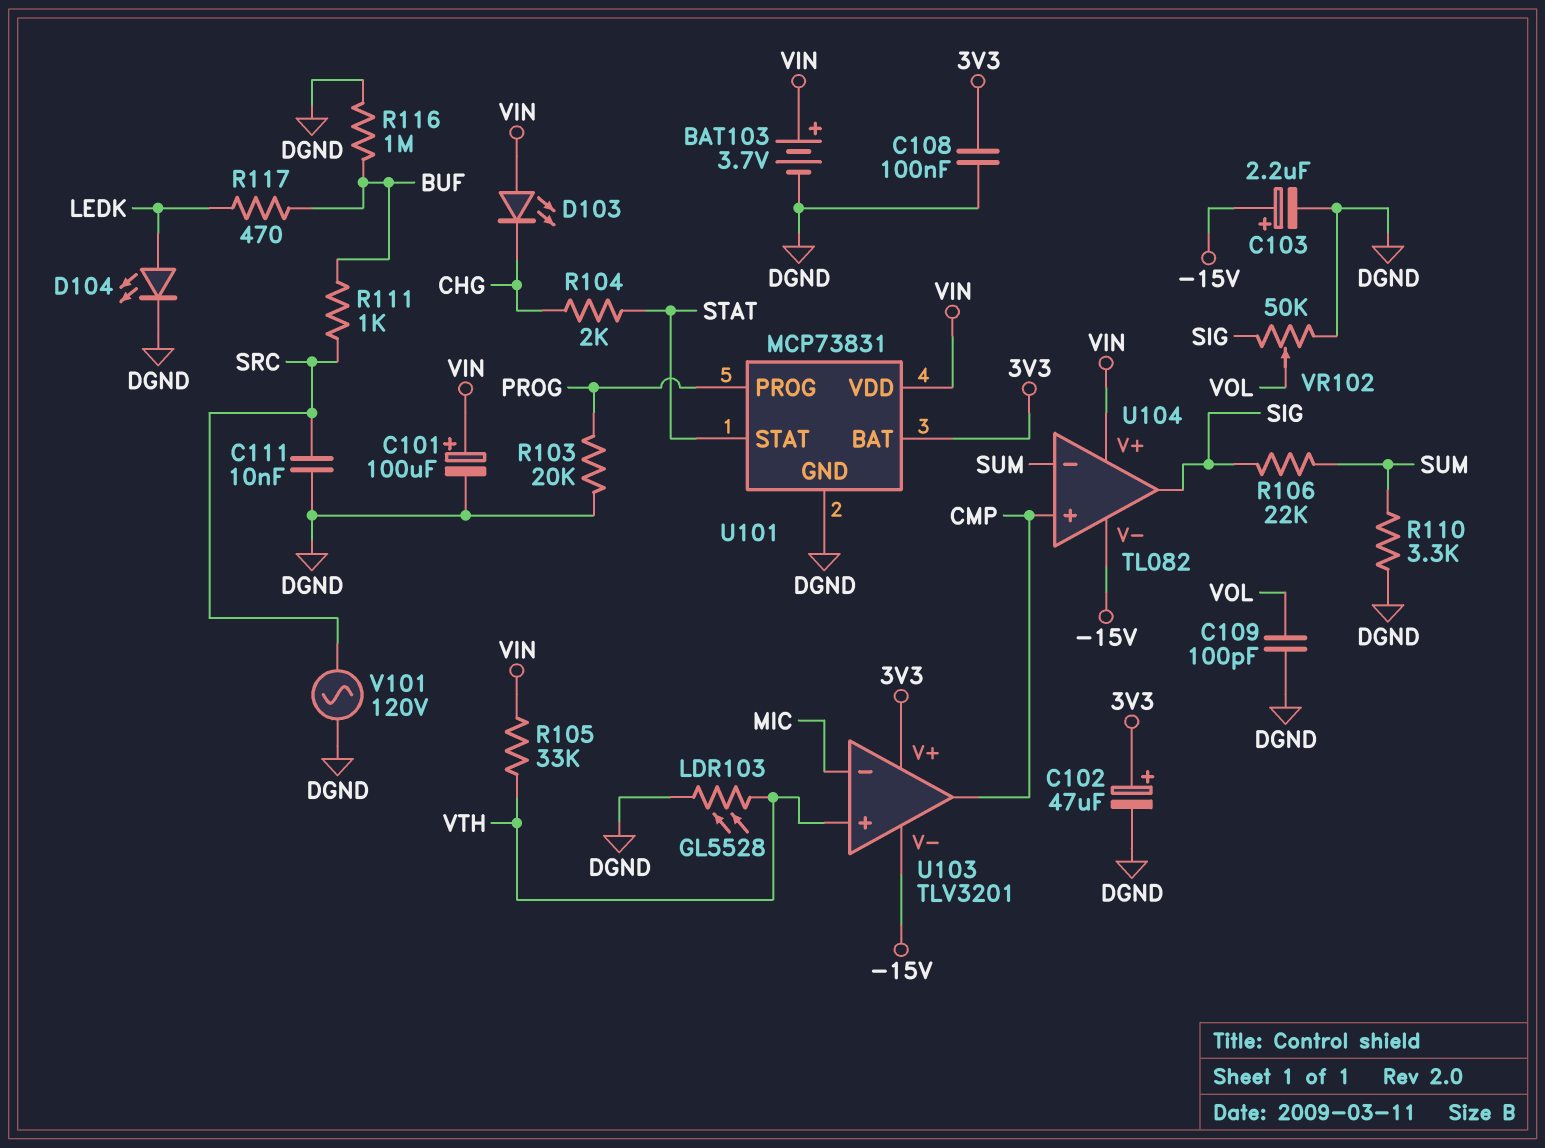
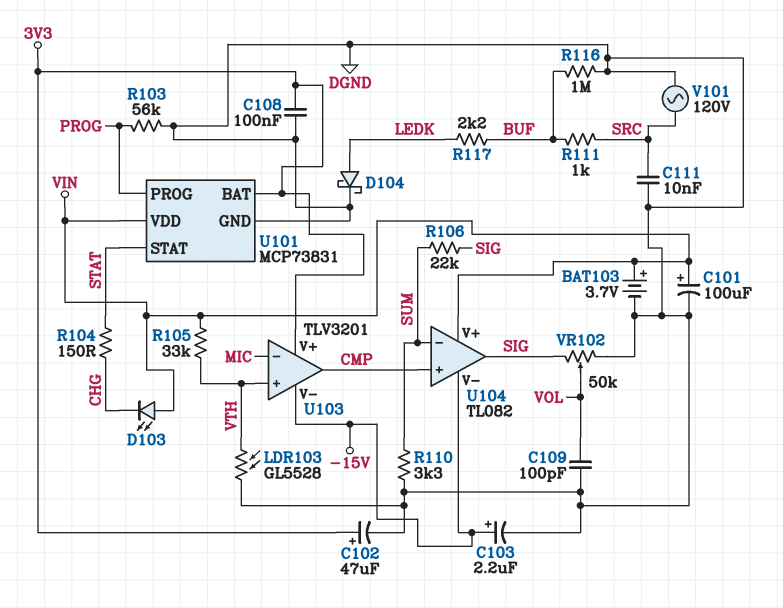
D104: LED (A LEDK, K DGND) -> schottky (A LEDK, K DGND)
R103: 20k (DGND, PROG) -> 56k (DGND, PROG)
R104: 2k (CHG, STAT) -> 150 (CHG, STAT)
R117: 470 (BUF, LEDK) -> 2.2k (BUF, LEDK)

